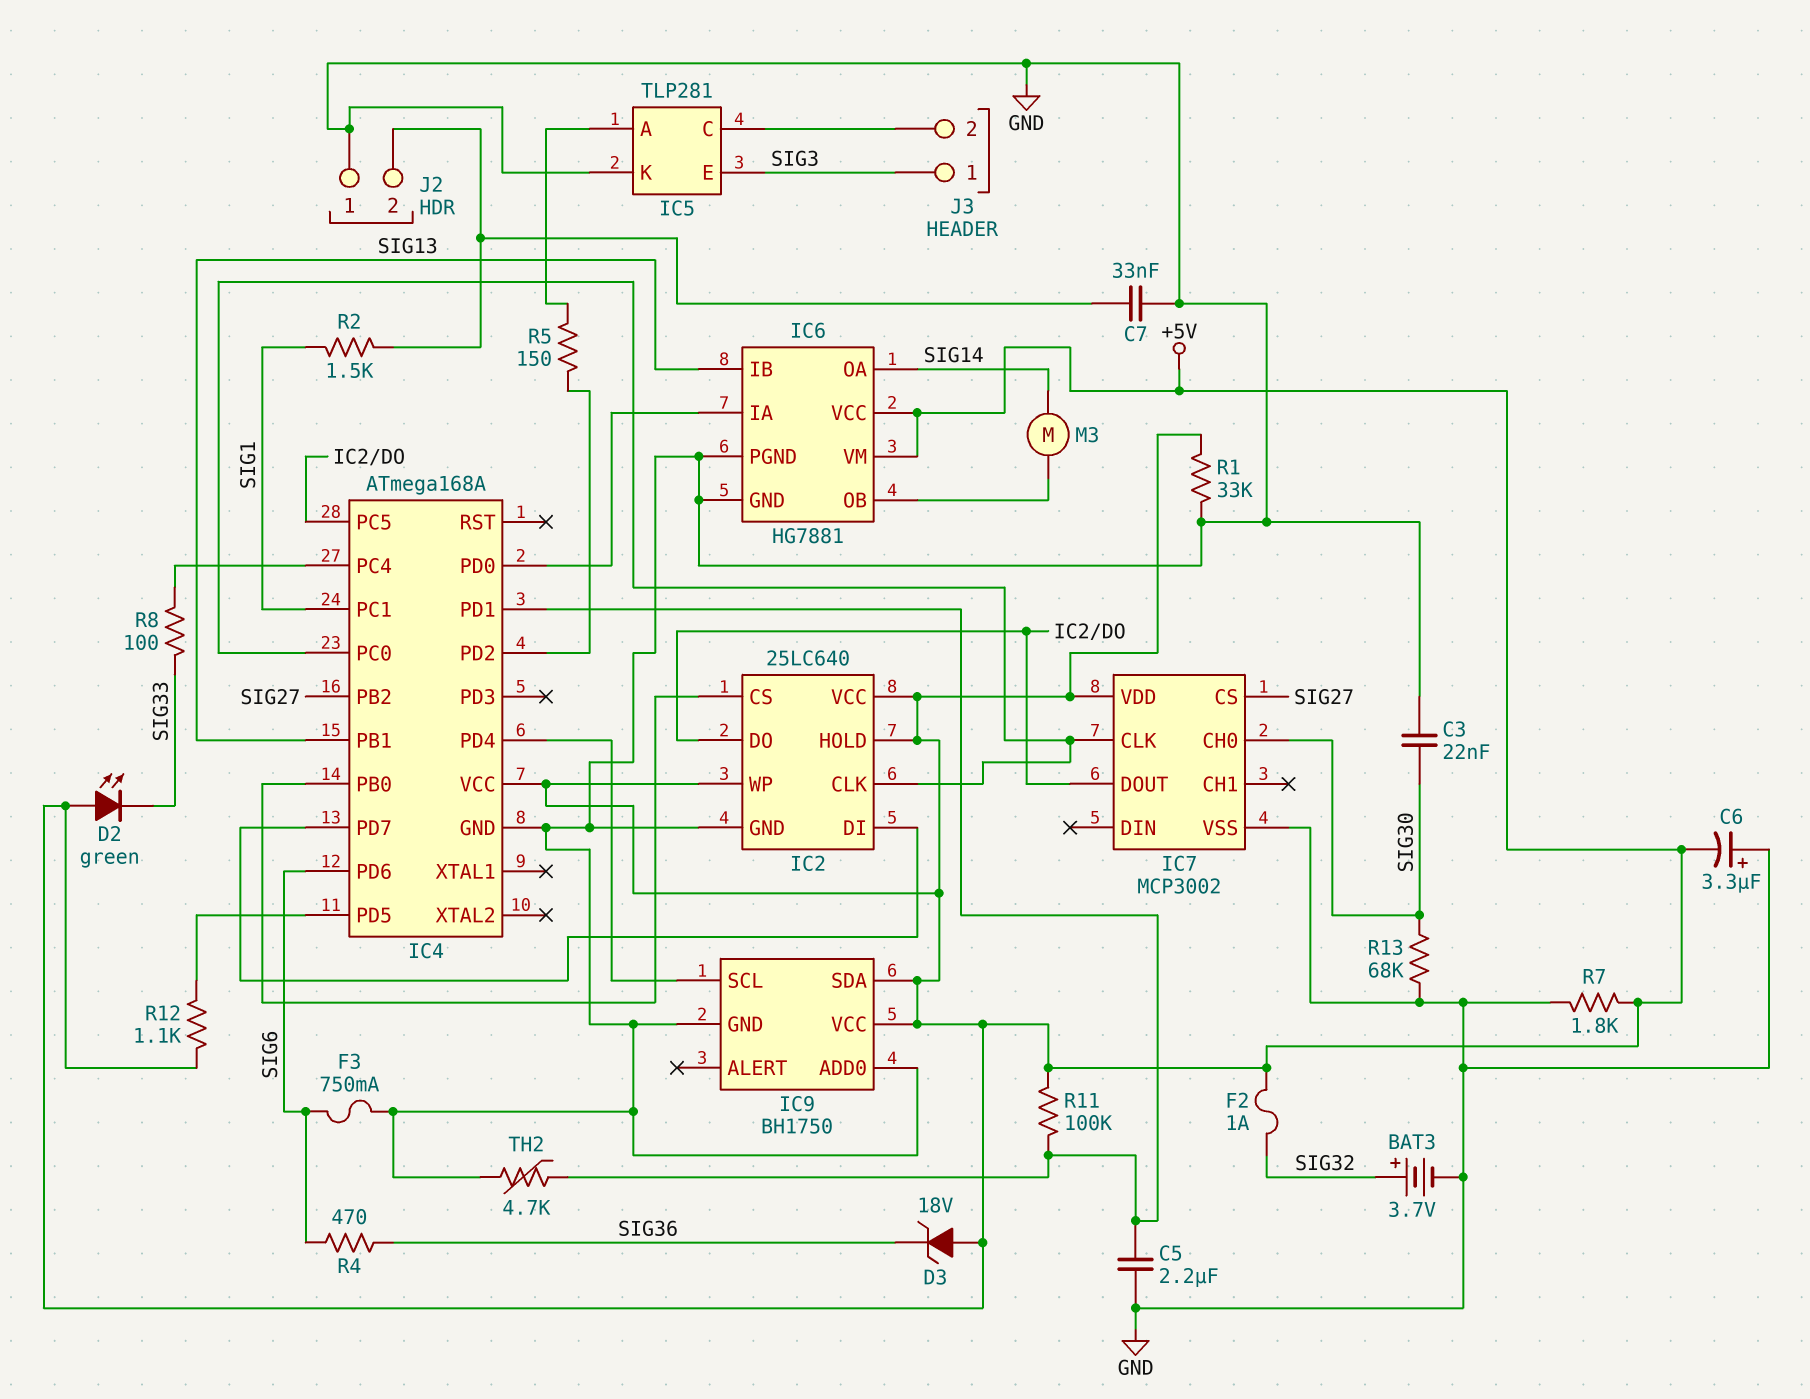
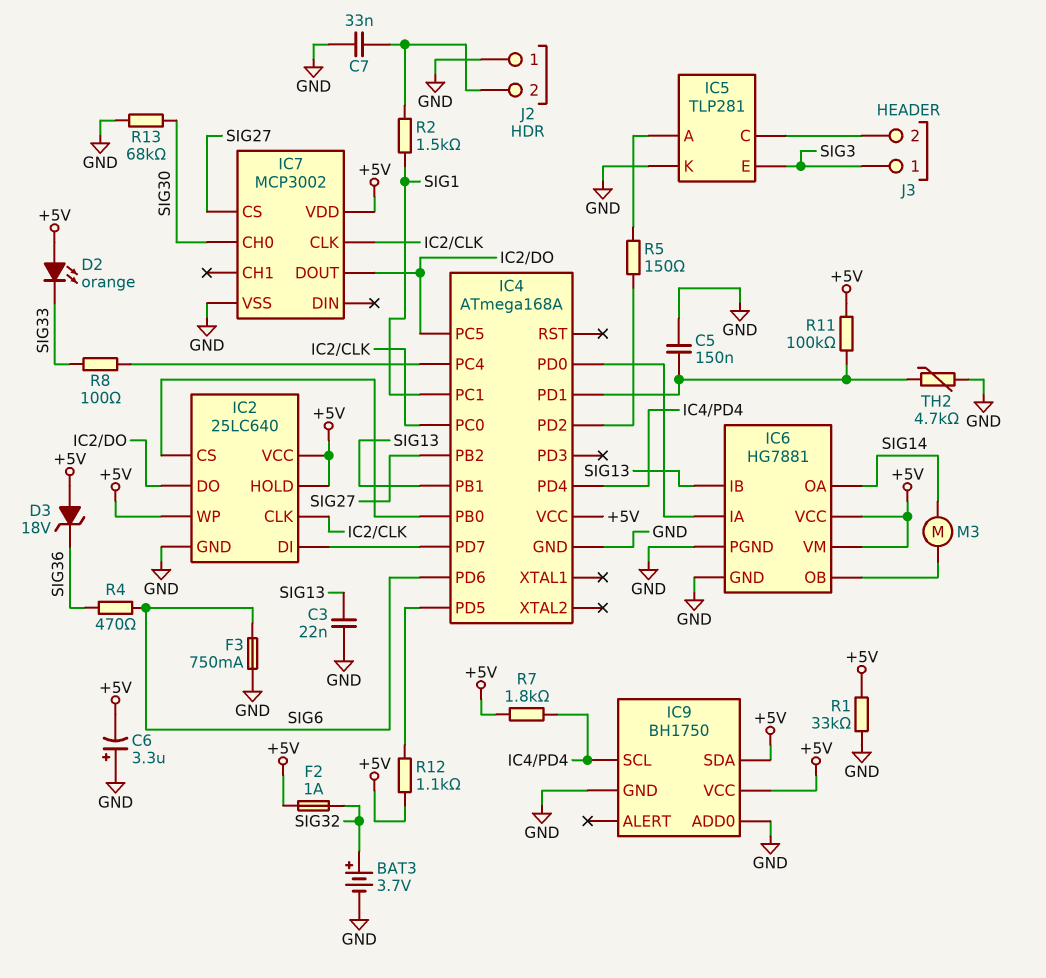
C3: 22nF (GND, SIG30) -> 22nF (GND, SIG13)
C5: 2.2uF (GND, IC4/PD1) -> 150nF (GND, IC4/PD1)
D2: LED green (A +5V, K SIG33) -> LED orange (A +5V, K SIG33)
R7: 1.8k (+5V, GND) -> 1.8k (+5V, IC4/PD4)

